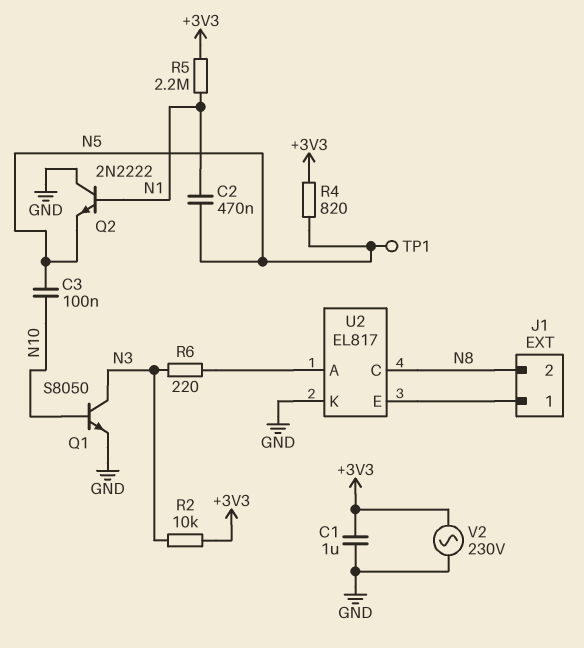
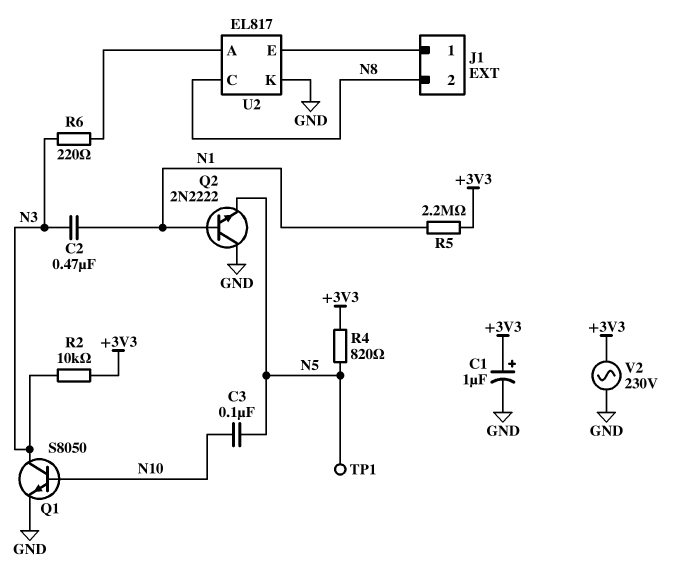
C1: 1uF (+3V3, GND) -> 1uF (plus +3V3, minus GND)
C2: 470nF (N1, N5) -> 470nF (N1, N3)

